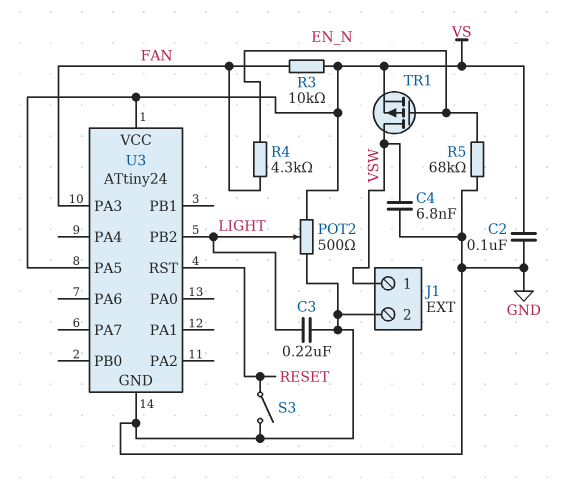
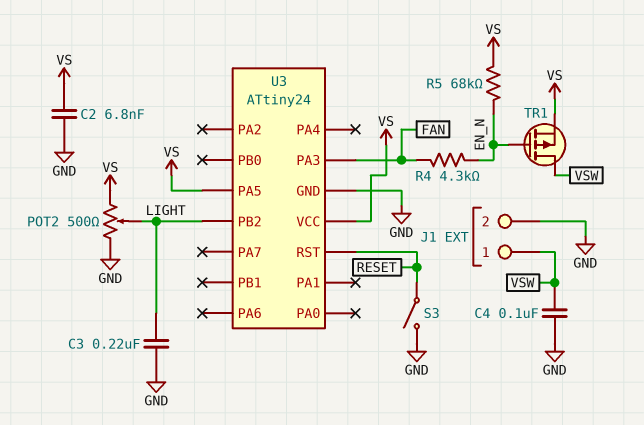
C2: 100nF (GND, VS) -> 6.8nF (GND, VS)
C4: 6.8nF (GND, VSW) -> 100nF (GND, VSW)
R3: 10k (FAN, VS) -> none
R5: 68k (EN_N, GND) -> 68k (EN_N, VS)

